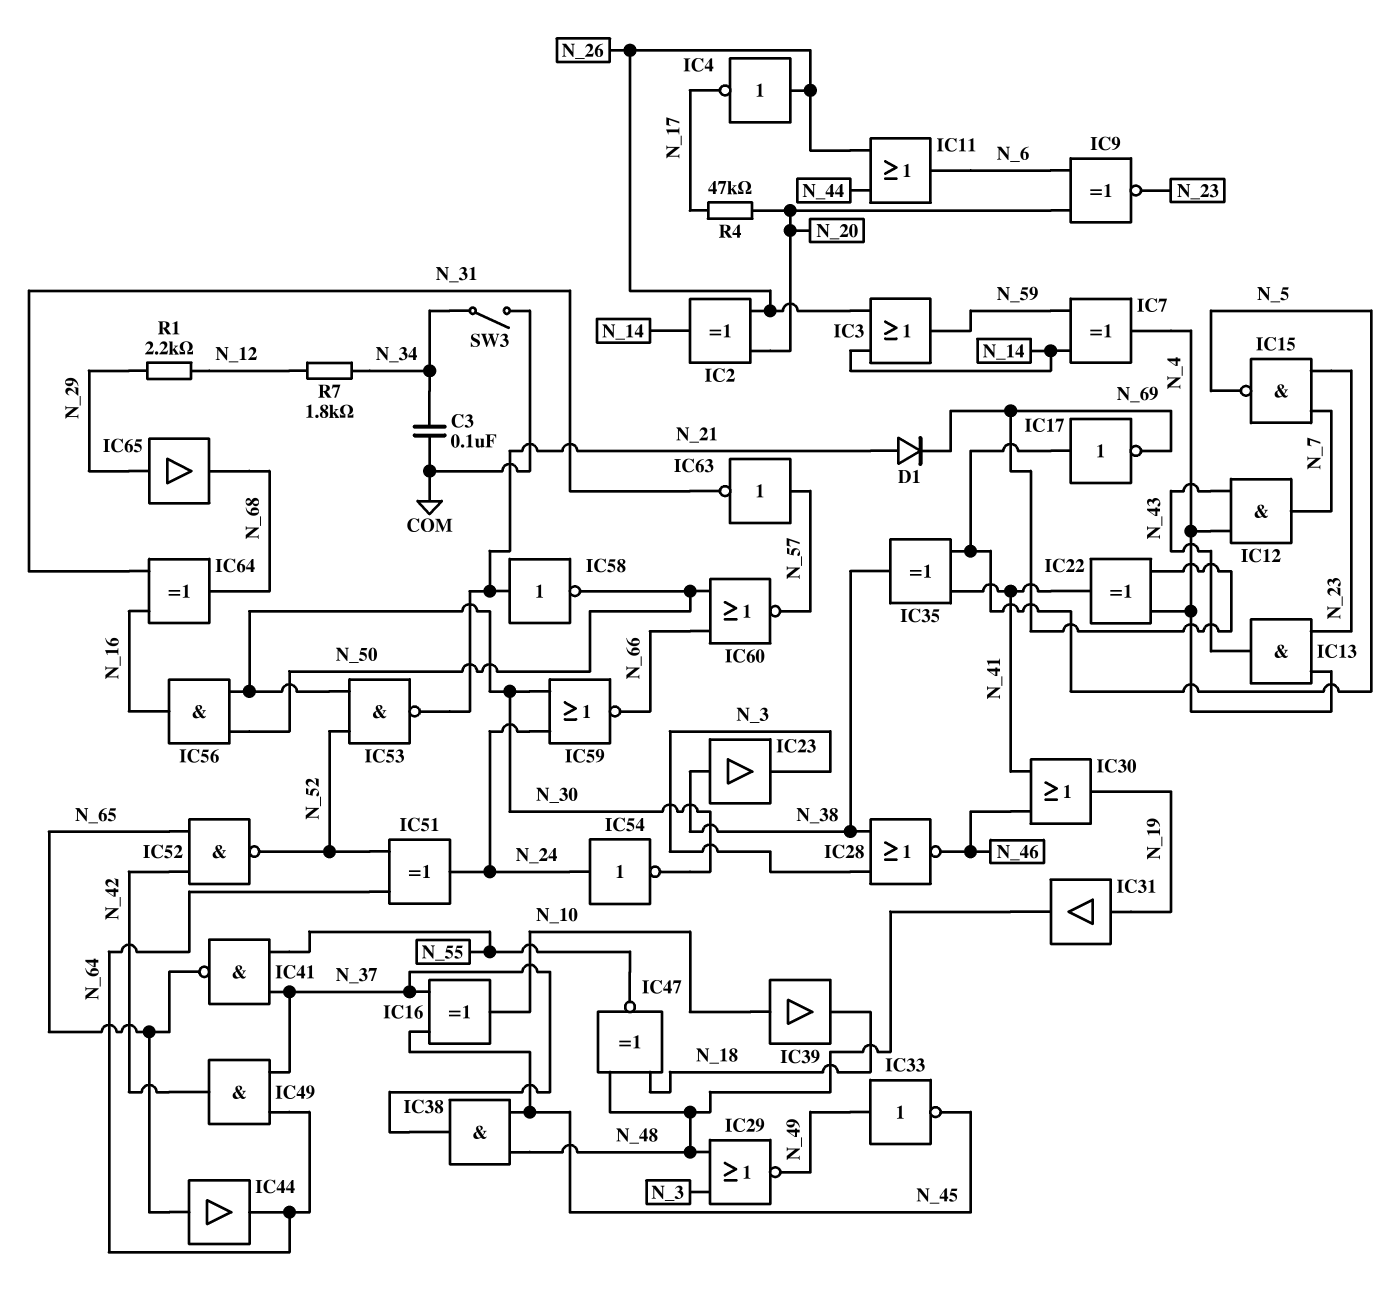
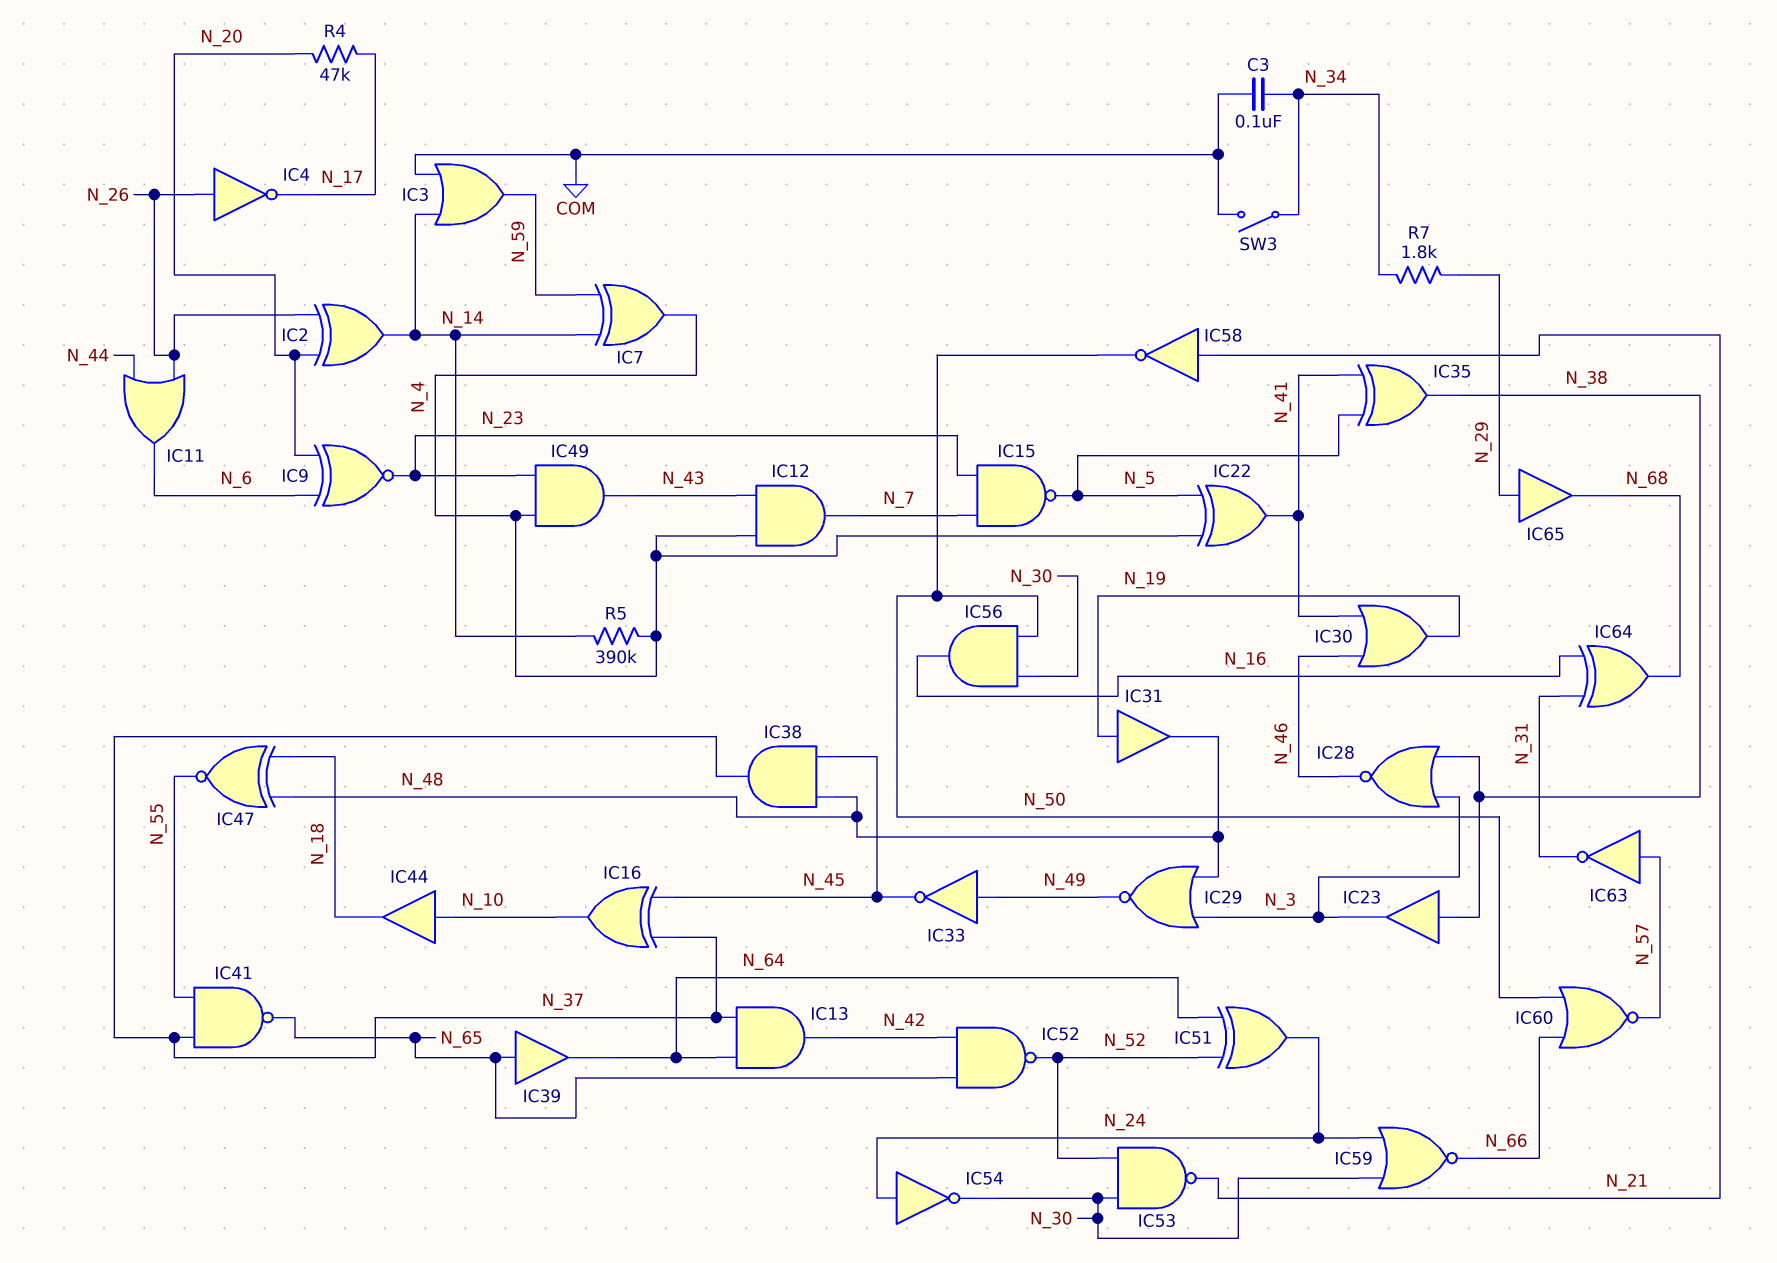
D1: diode (A N_21, K N_69) -> none
IC3: OR (in N_14, in N_26, out N_59) -> OR (in COM, in N_14, out N_59)
IC13: AND (in N_4, in N_23, out N_43) -> AND (in N_37, in N_64, out N_42)
IC17: NOT (in N_5, out N_69) -> none
IC22: XOR (in N_4, in N_69, out N_41) -> XOR (in N_4, in N_5, out N_41)
IC39: buffer (in N_10, out N_18) -> buffer (in N_65, out N_64)
IC44: buffer (in N_65, out N_64) -> buffer (in N_10, out N_18)
IC49: AND (in N_37, in N_64, out N_42) -> AND (in N_4, in N_23, out N_43)
R1: 2.2k (N_12, N_29) -> none
R5: none -> 390k (N_4, N_14)
R7: 1.8k (N_12, N_34) -> 1.8k (N_29, N_34)

